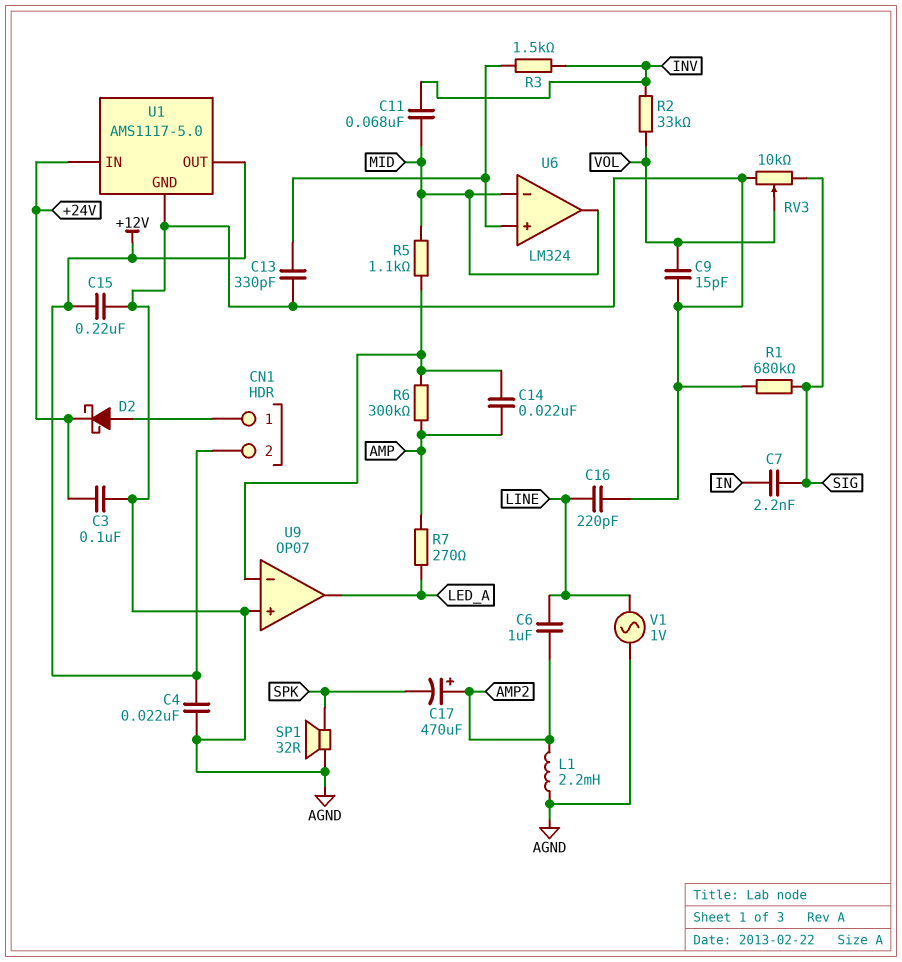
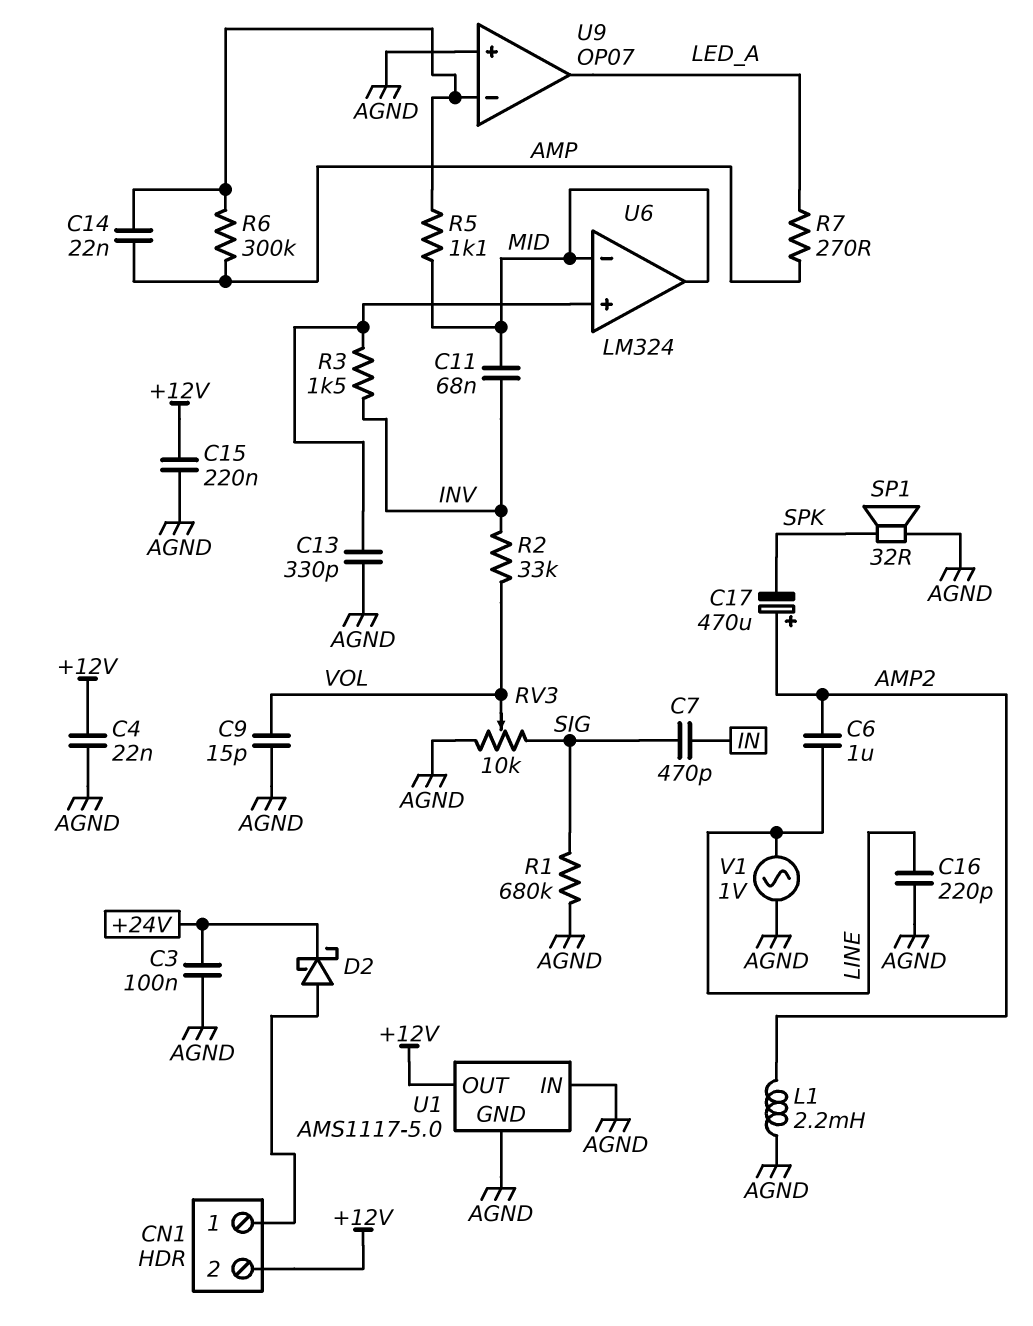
C7: 2.2nF (IN, SIG) -> 470pF (IN, SIG)
U1 pin IN: +24V -> AGND

